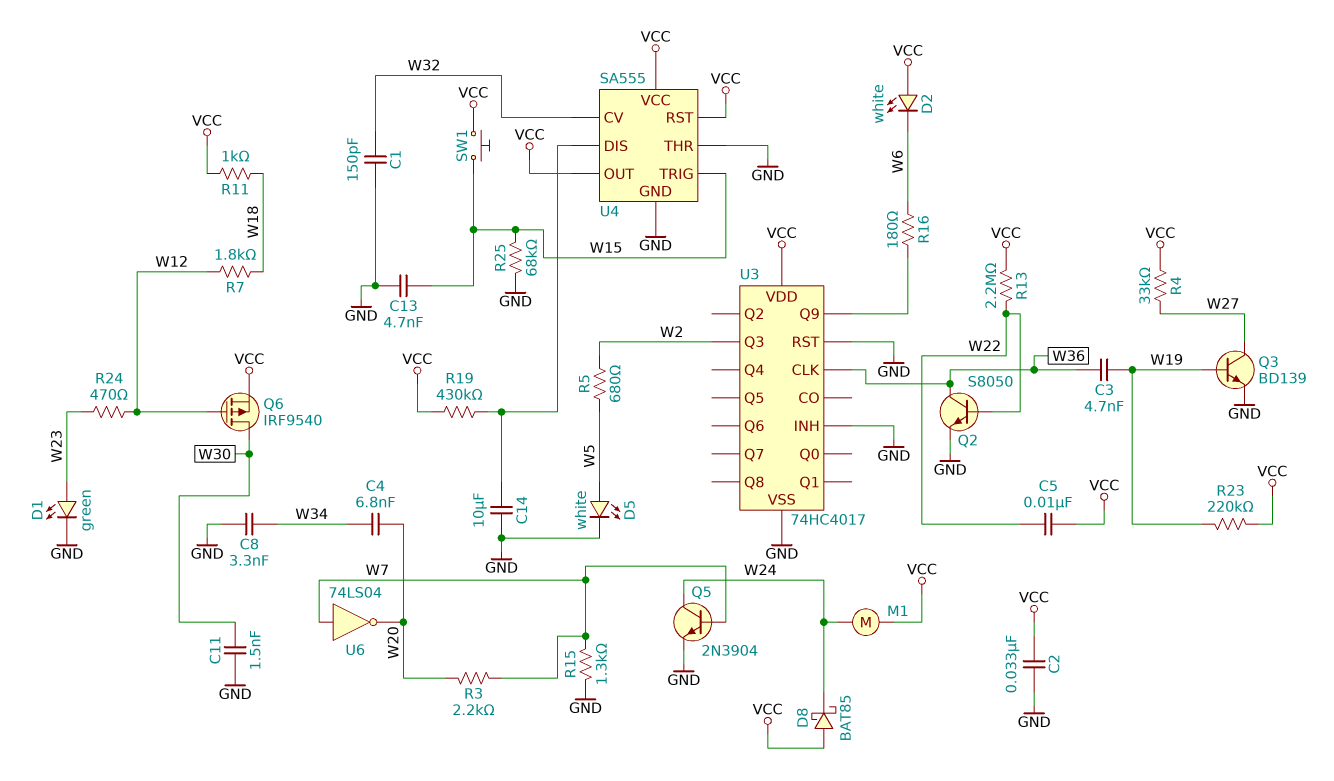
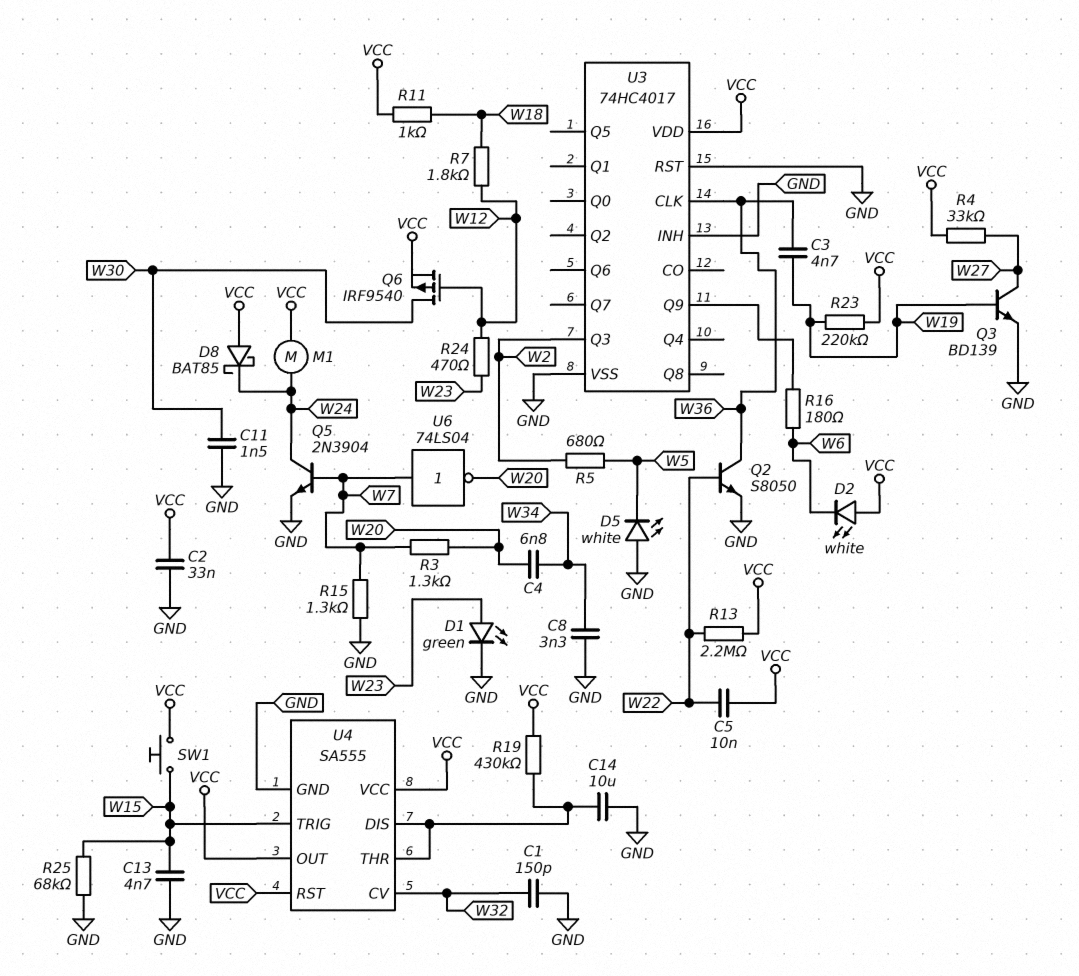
D5: LED white (A W5, K GND) -> LED white (A GND, K W5)
R3: 2.2k (W7, W20) -> 1.3k (W7, W20)
U4 pin THR: GND -> U4/DIS

